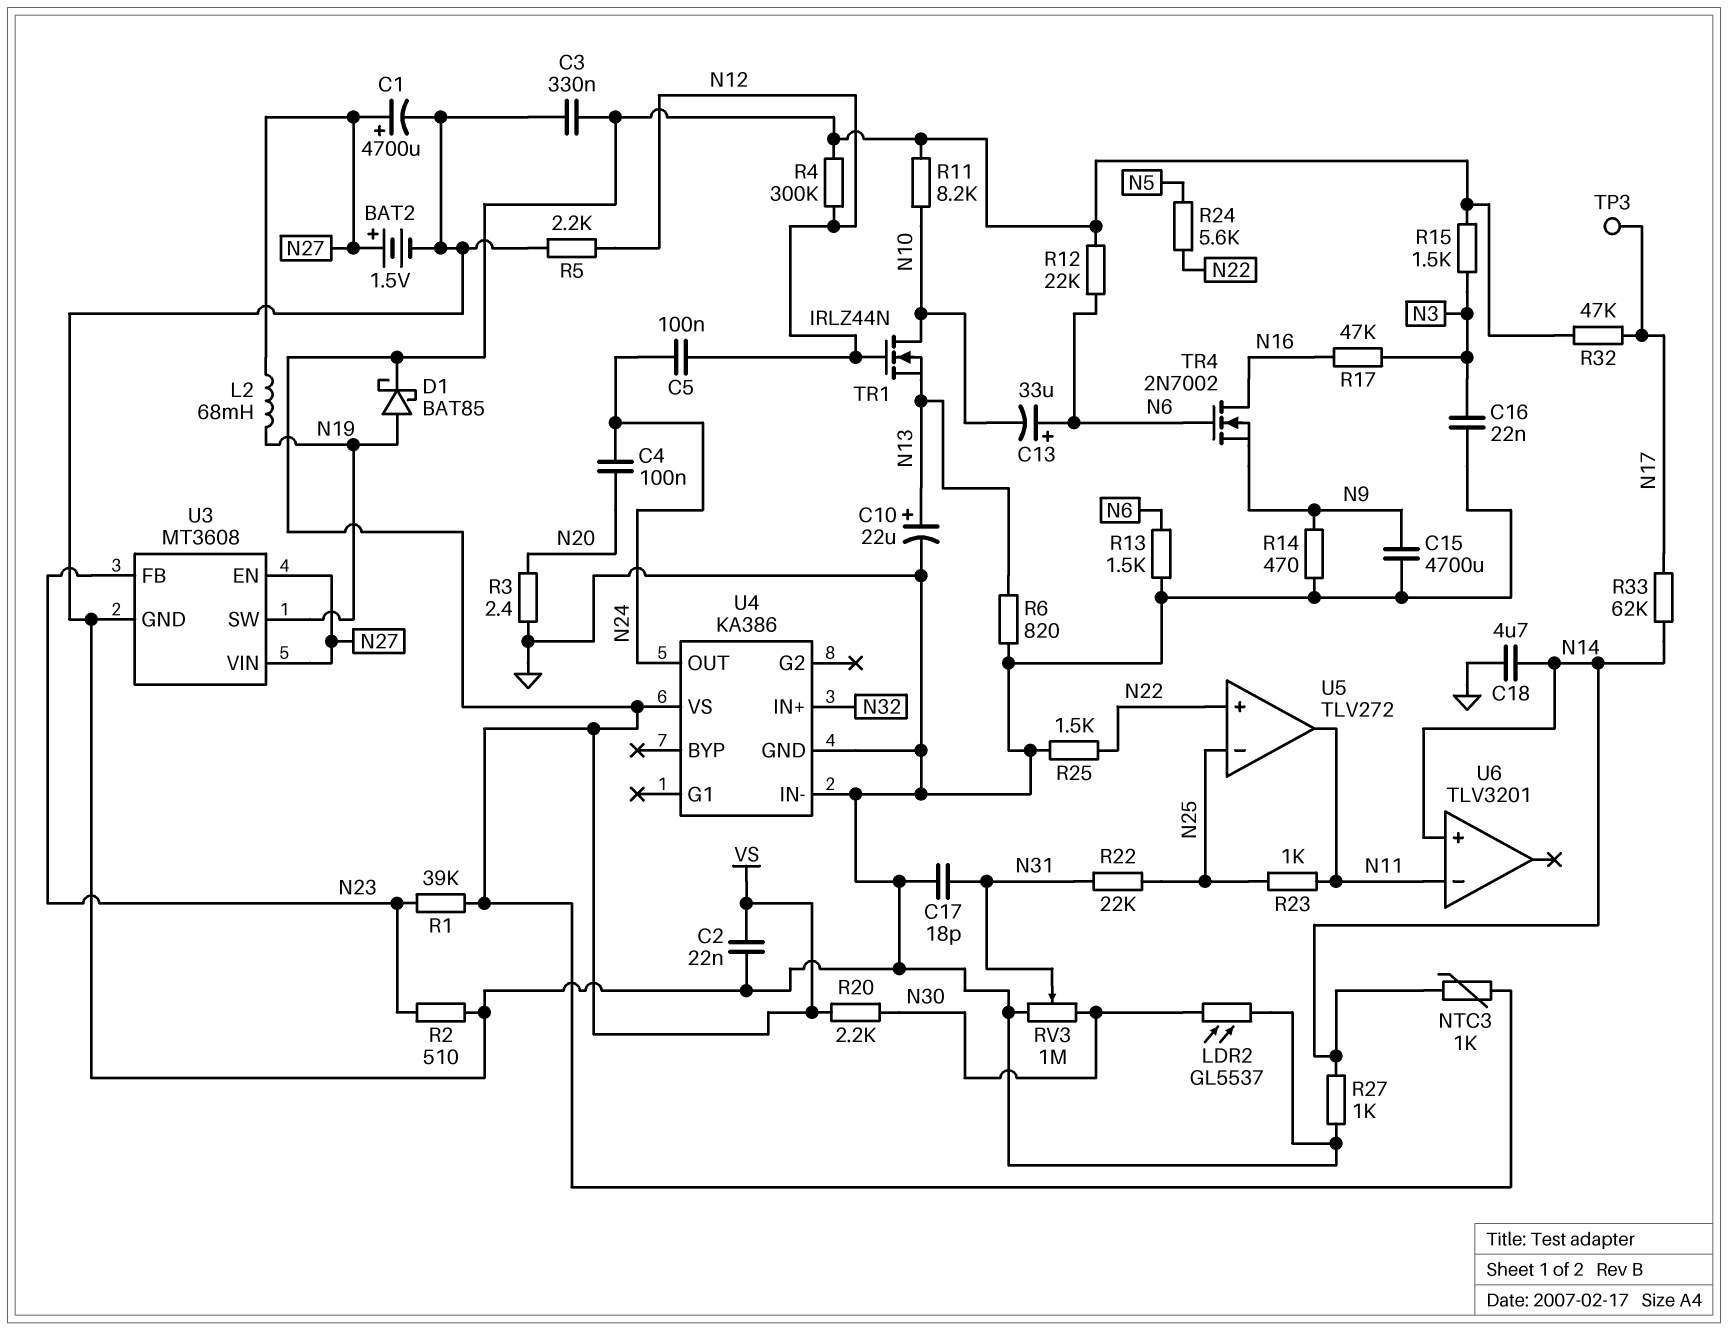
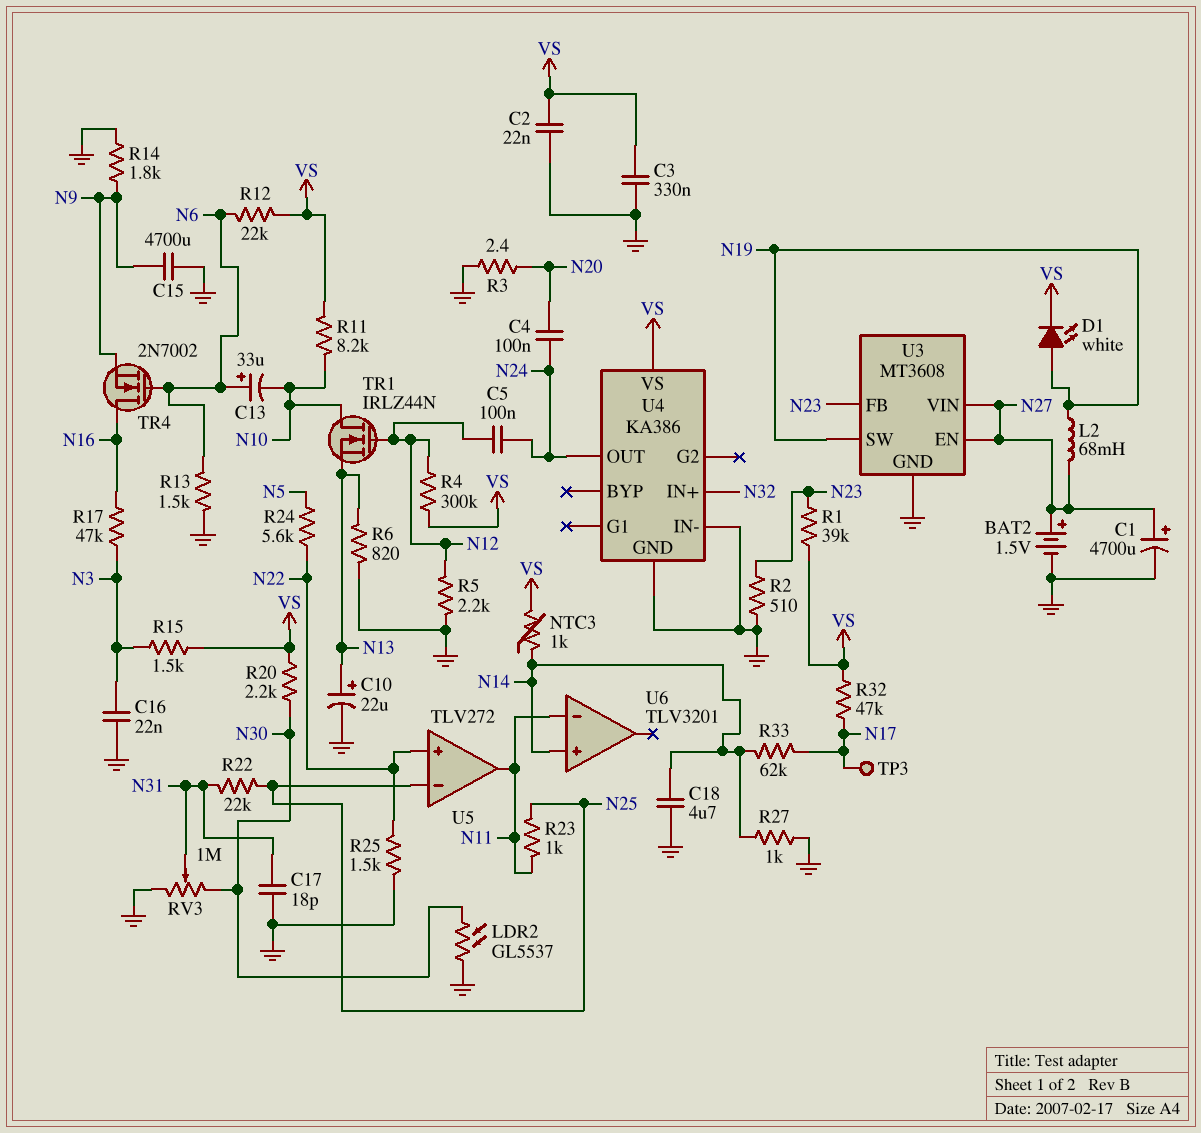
D1: schottky BAT85 (A N19, K VS) -> LED white (A N19, K VS)
R14: 470 (GND, N9) -> 1.8k (GND, N9)

